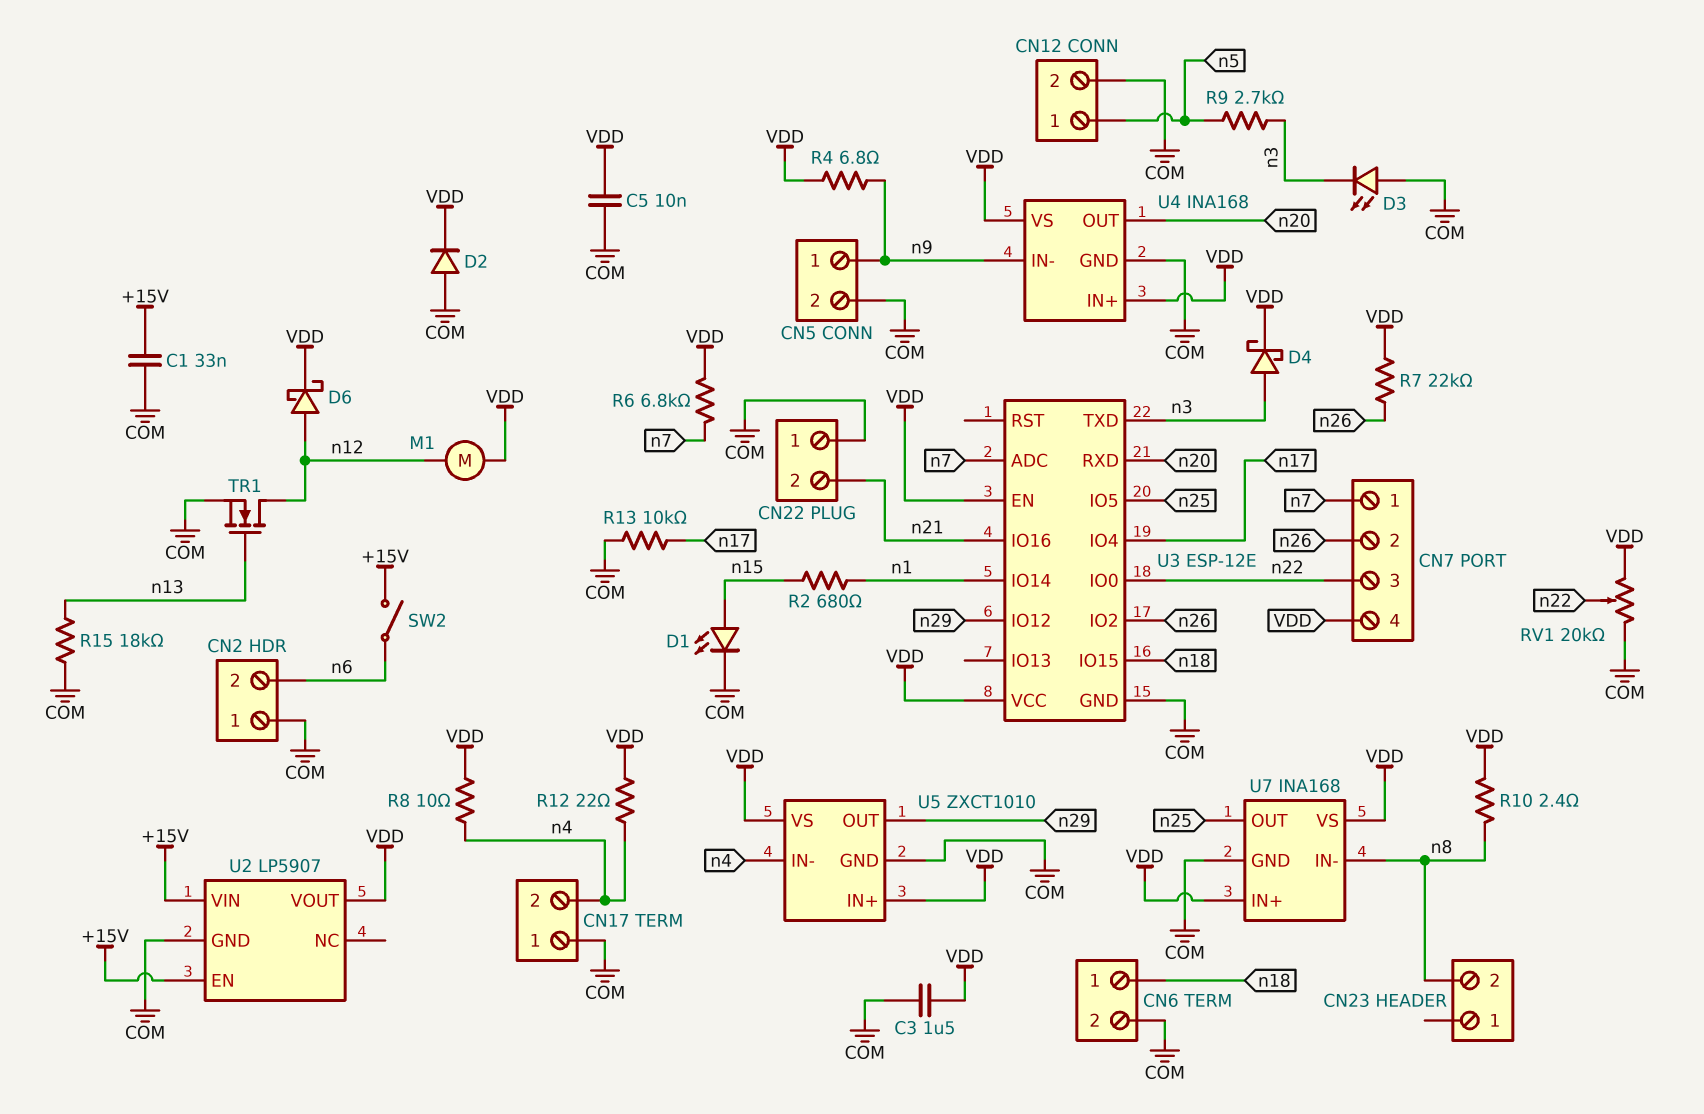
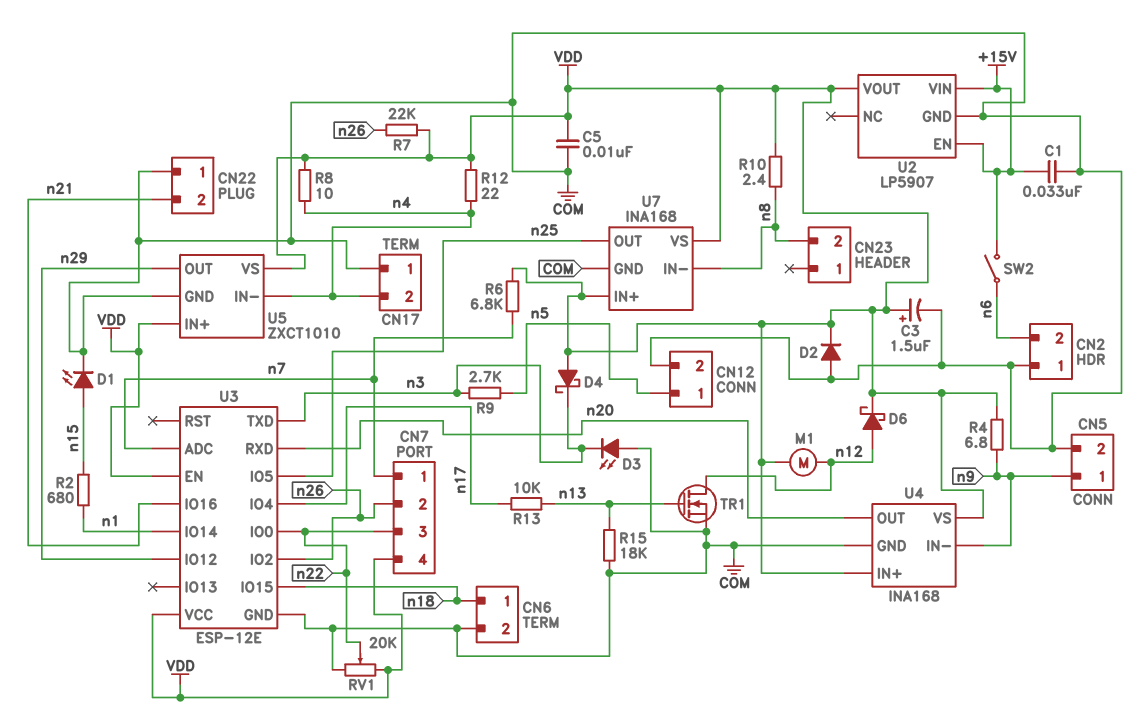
C3: 1.5uF (COM, VDD) -> 1.5uF (plus VDD, minus COM)
D4: schottky (A n3, K VDD) -> schottky (A VDD, K n3)
R13: 10k (COM, n17) -> 10k (n13, n17)

